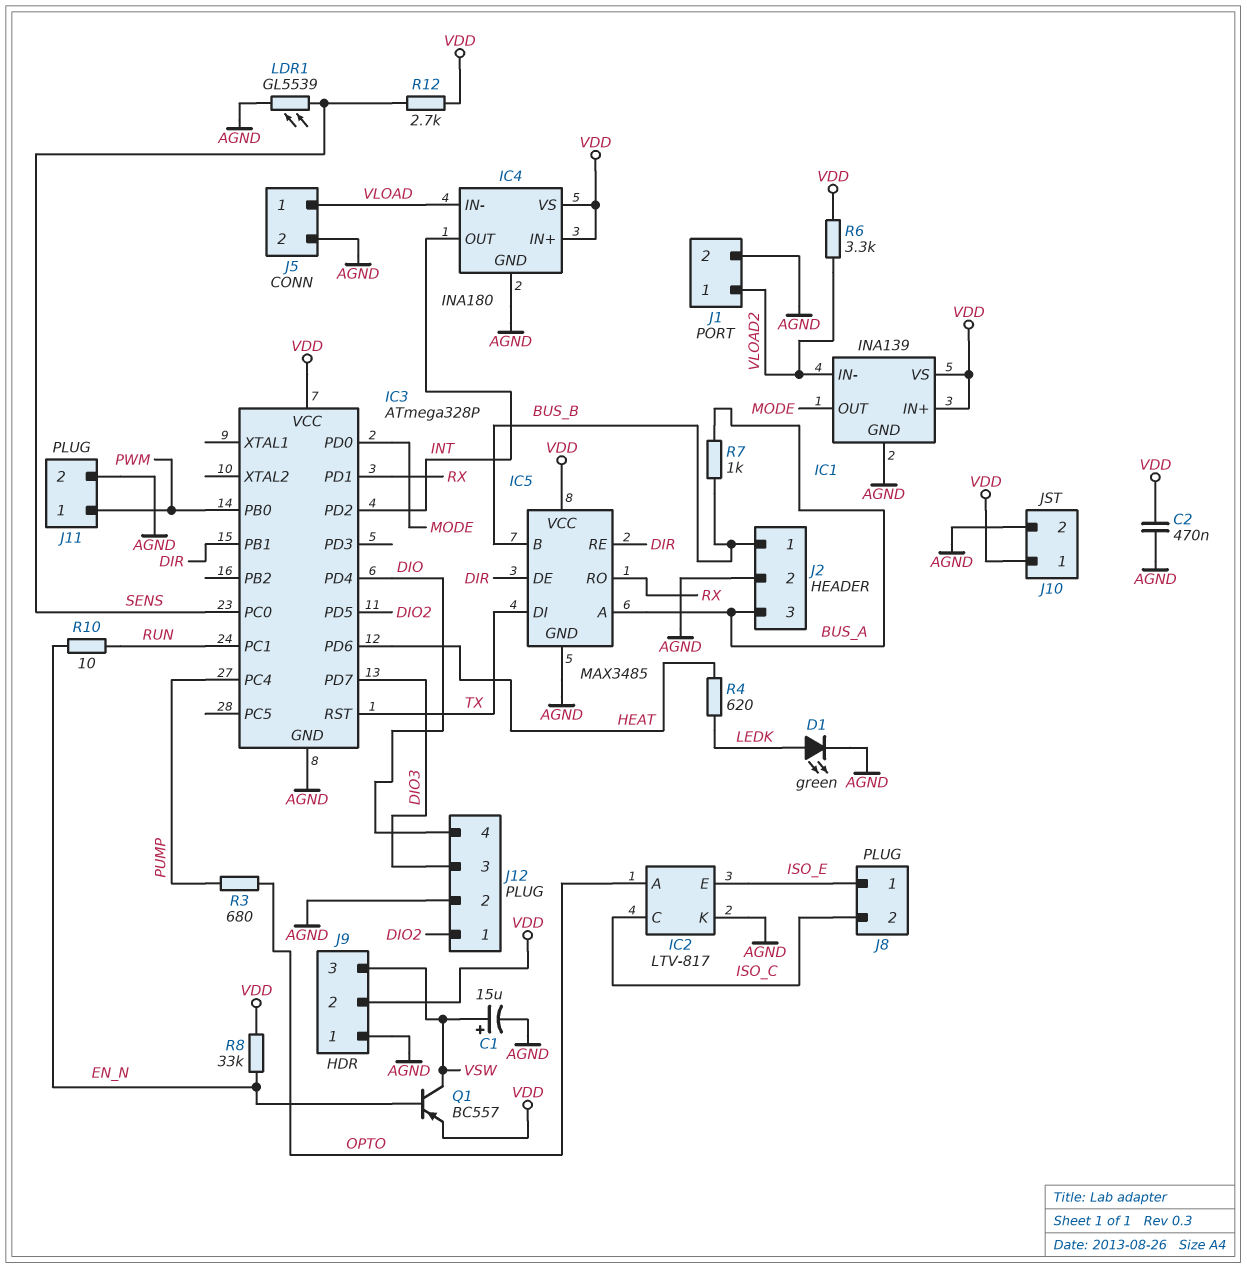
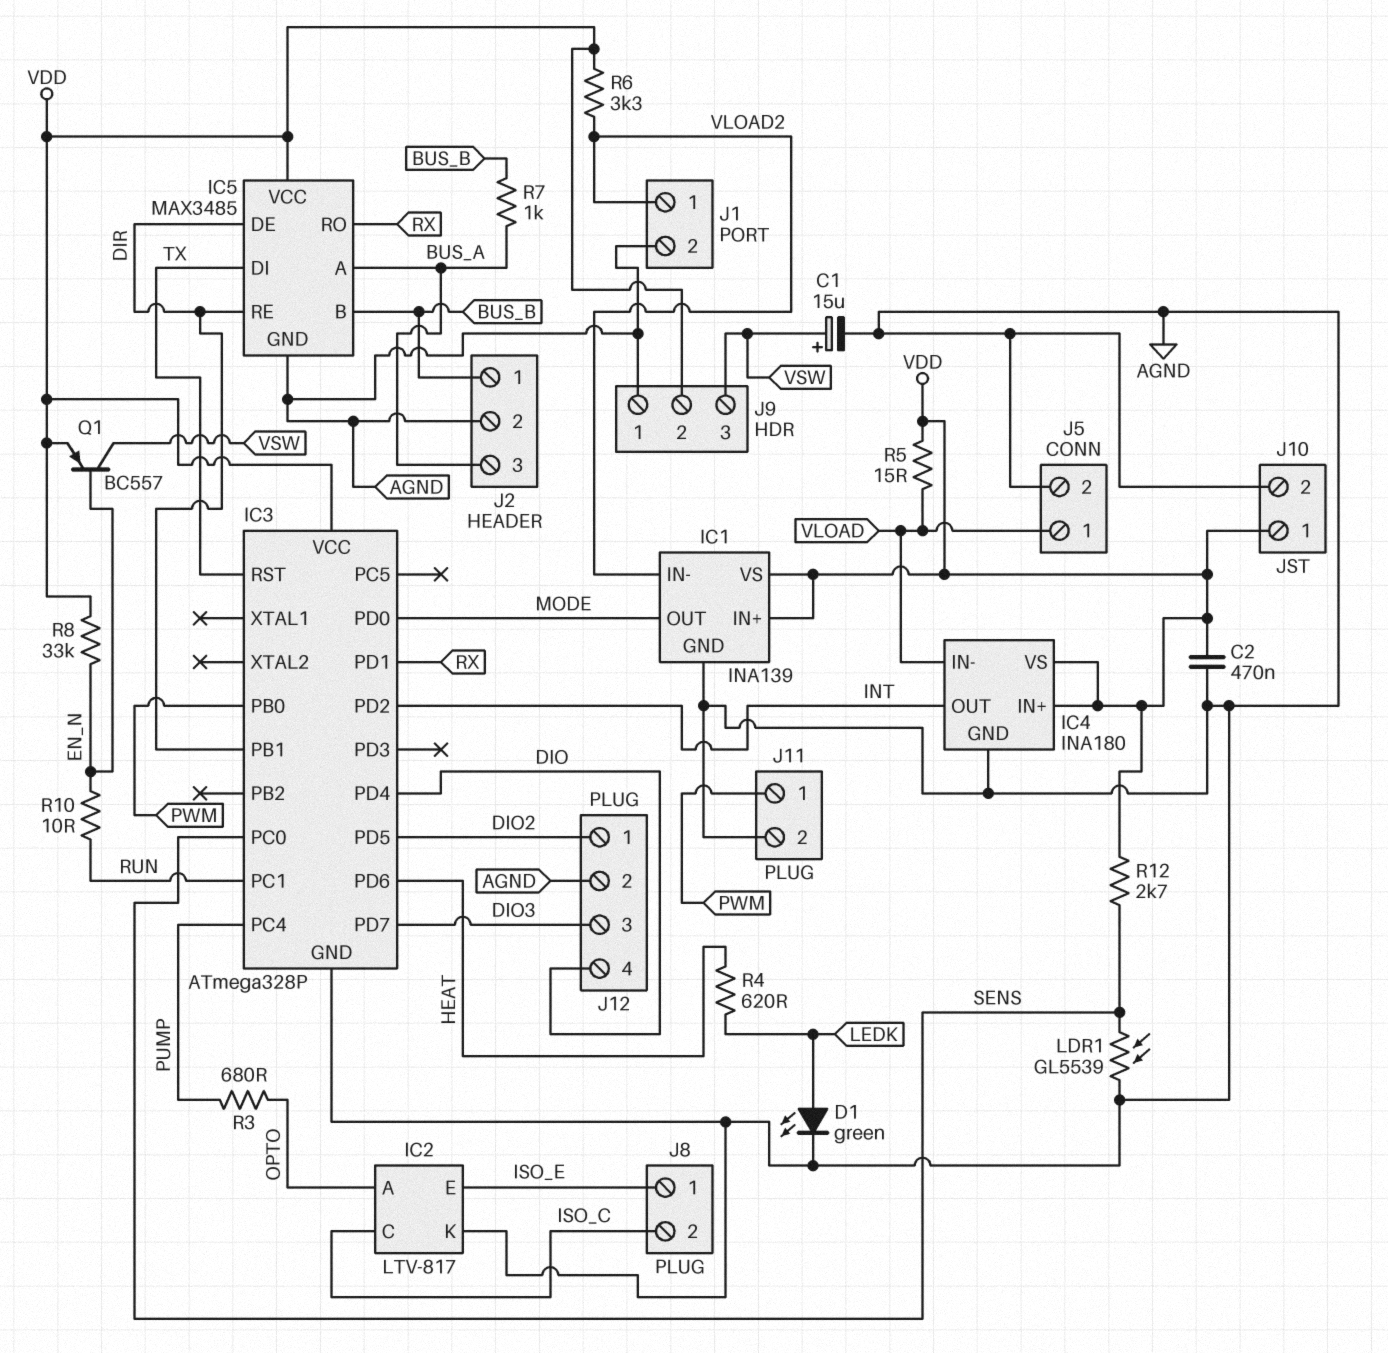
R5: none -> 15 (VDD, VLOAD)

